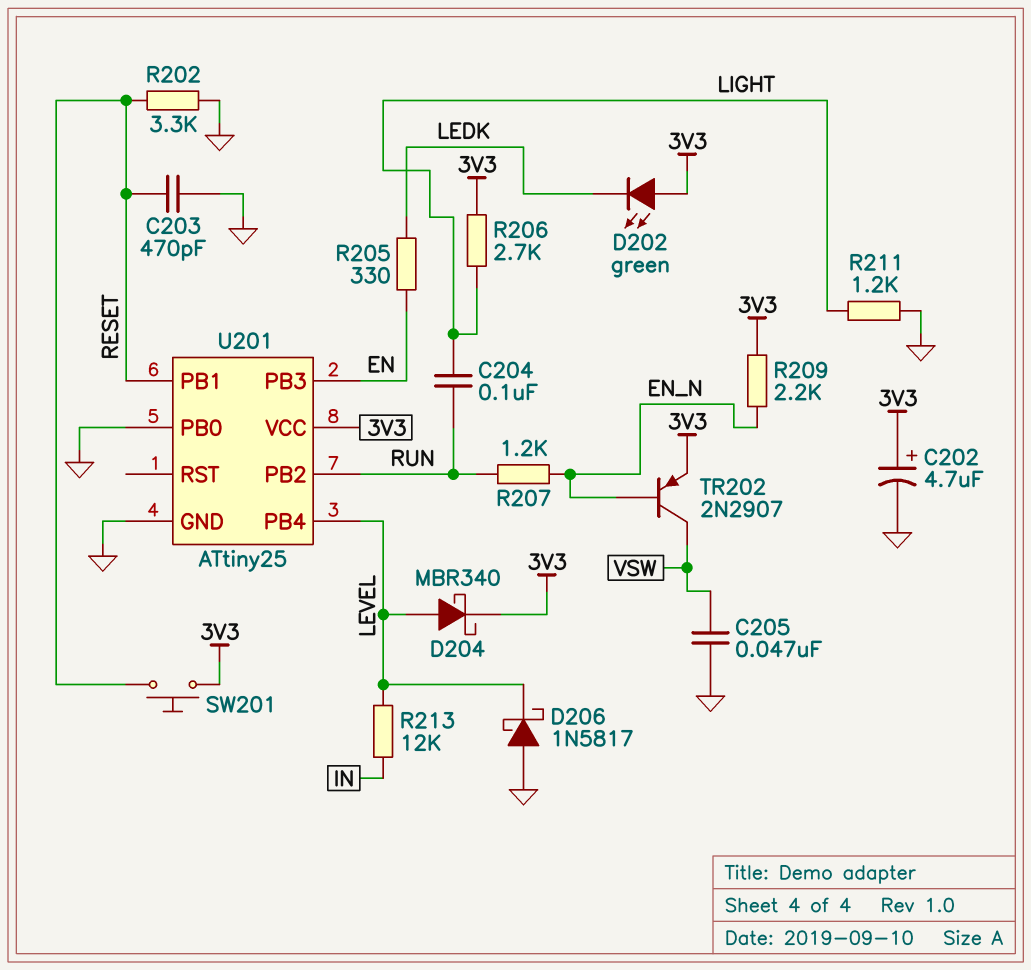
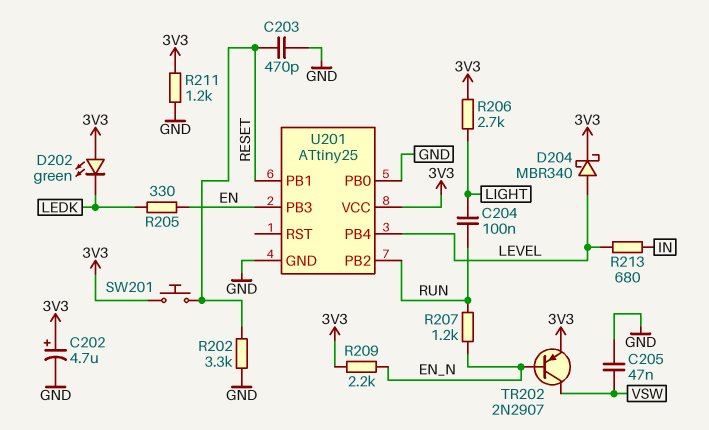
D206: schottky 1N5817 (A GND, K LEVEL) -> none
R211: 1.2k (GND, LIGHT) -> 1.2k (3V3, GND)
R213: 12k (IN, LEVEL) -> 680 (IN, LEVEL)

